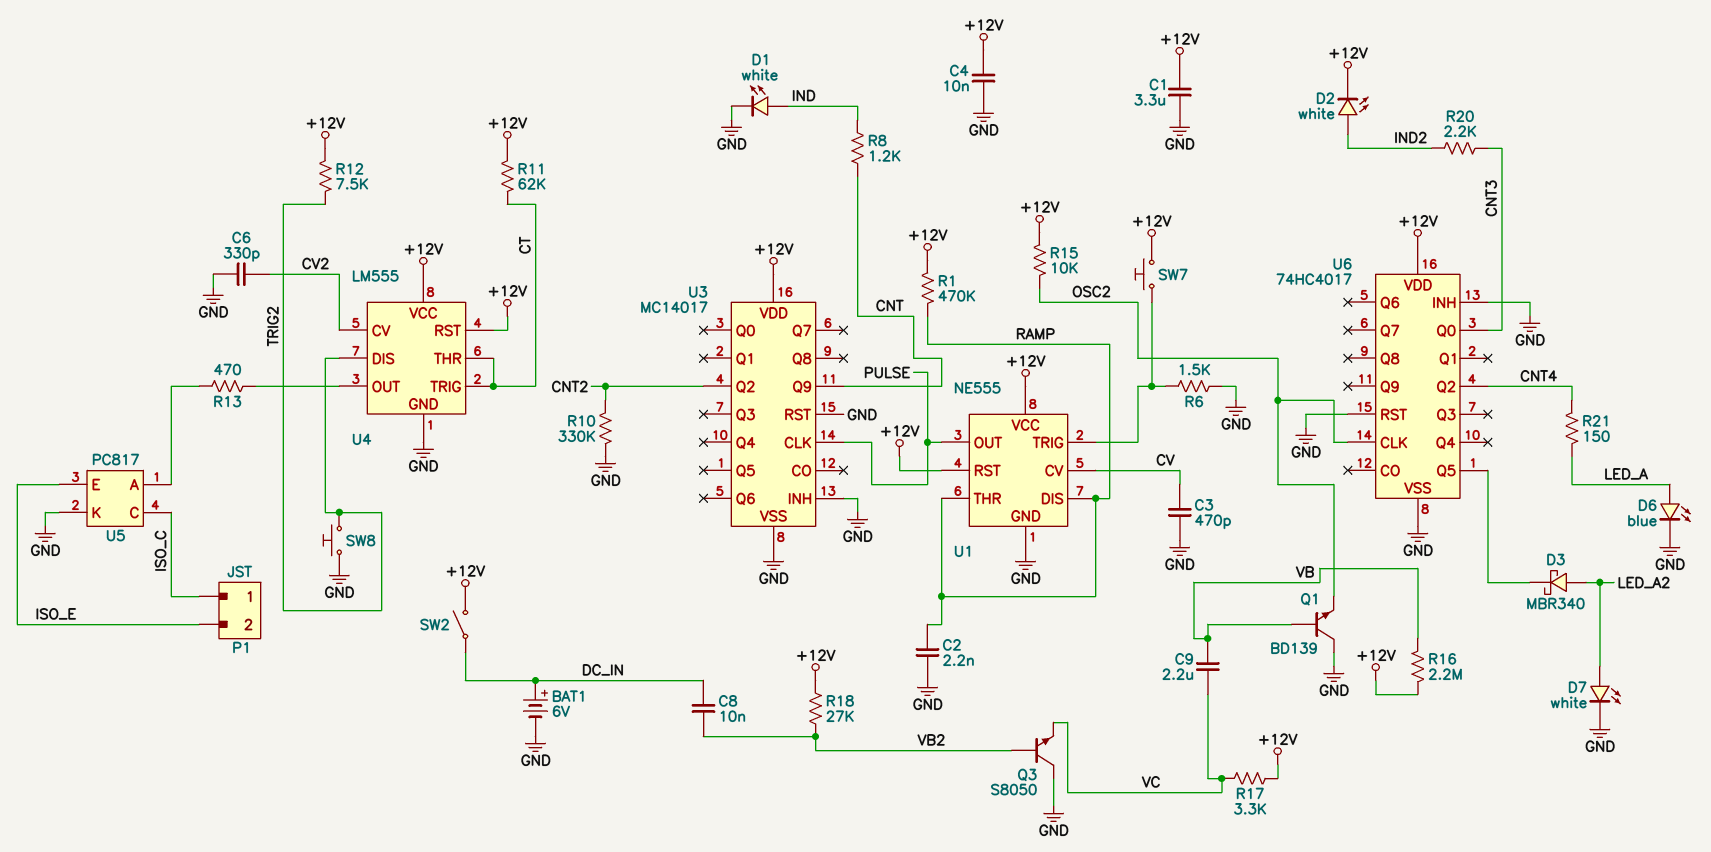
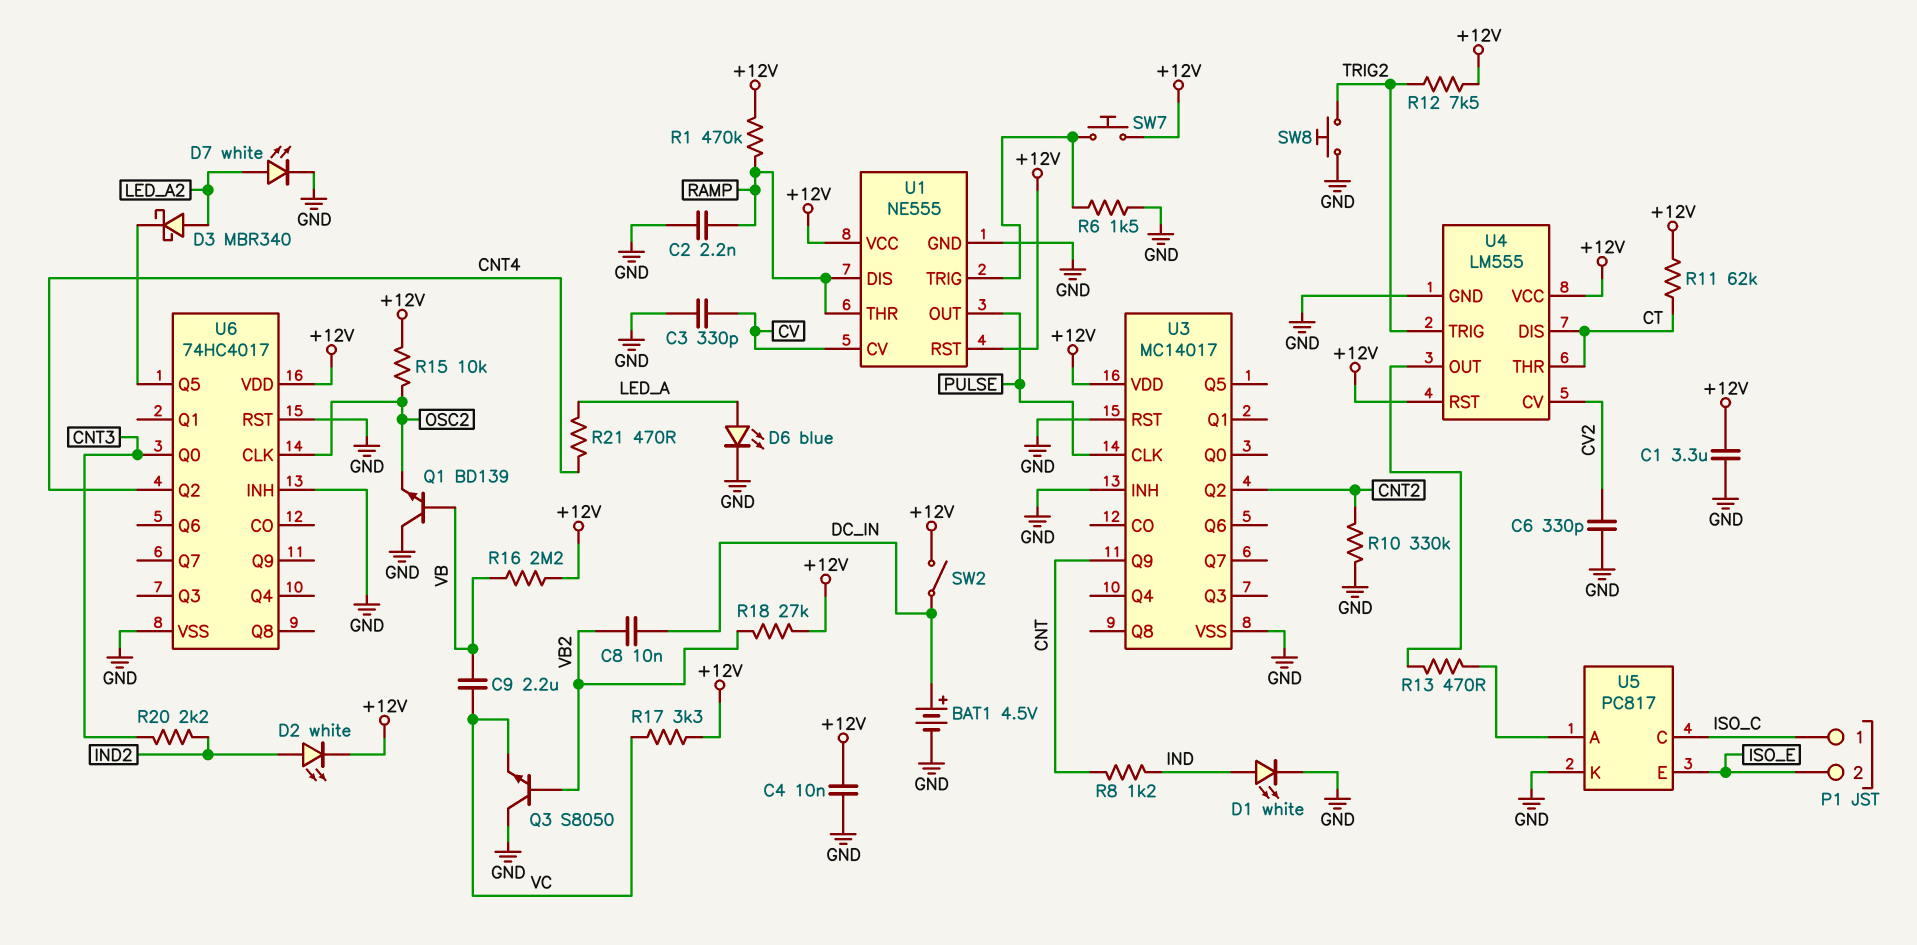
BAT1: 6V (plus DC_IN, minus GND) -> 4.5V (plus DC_IN, minus GND)
C3: 470pF (CV, GND) -> 330pF (CV, GND)
R21: 150 (CNT4, LED_A) -> 470 (CNT4, LED_A)
U4 pin DIS: TRIG2 -> CT
U4 pin TRIG: CT -> TRIG2

